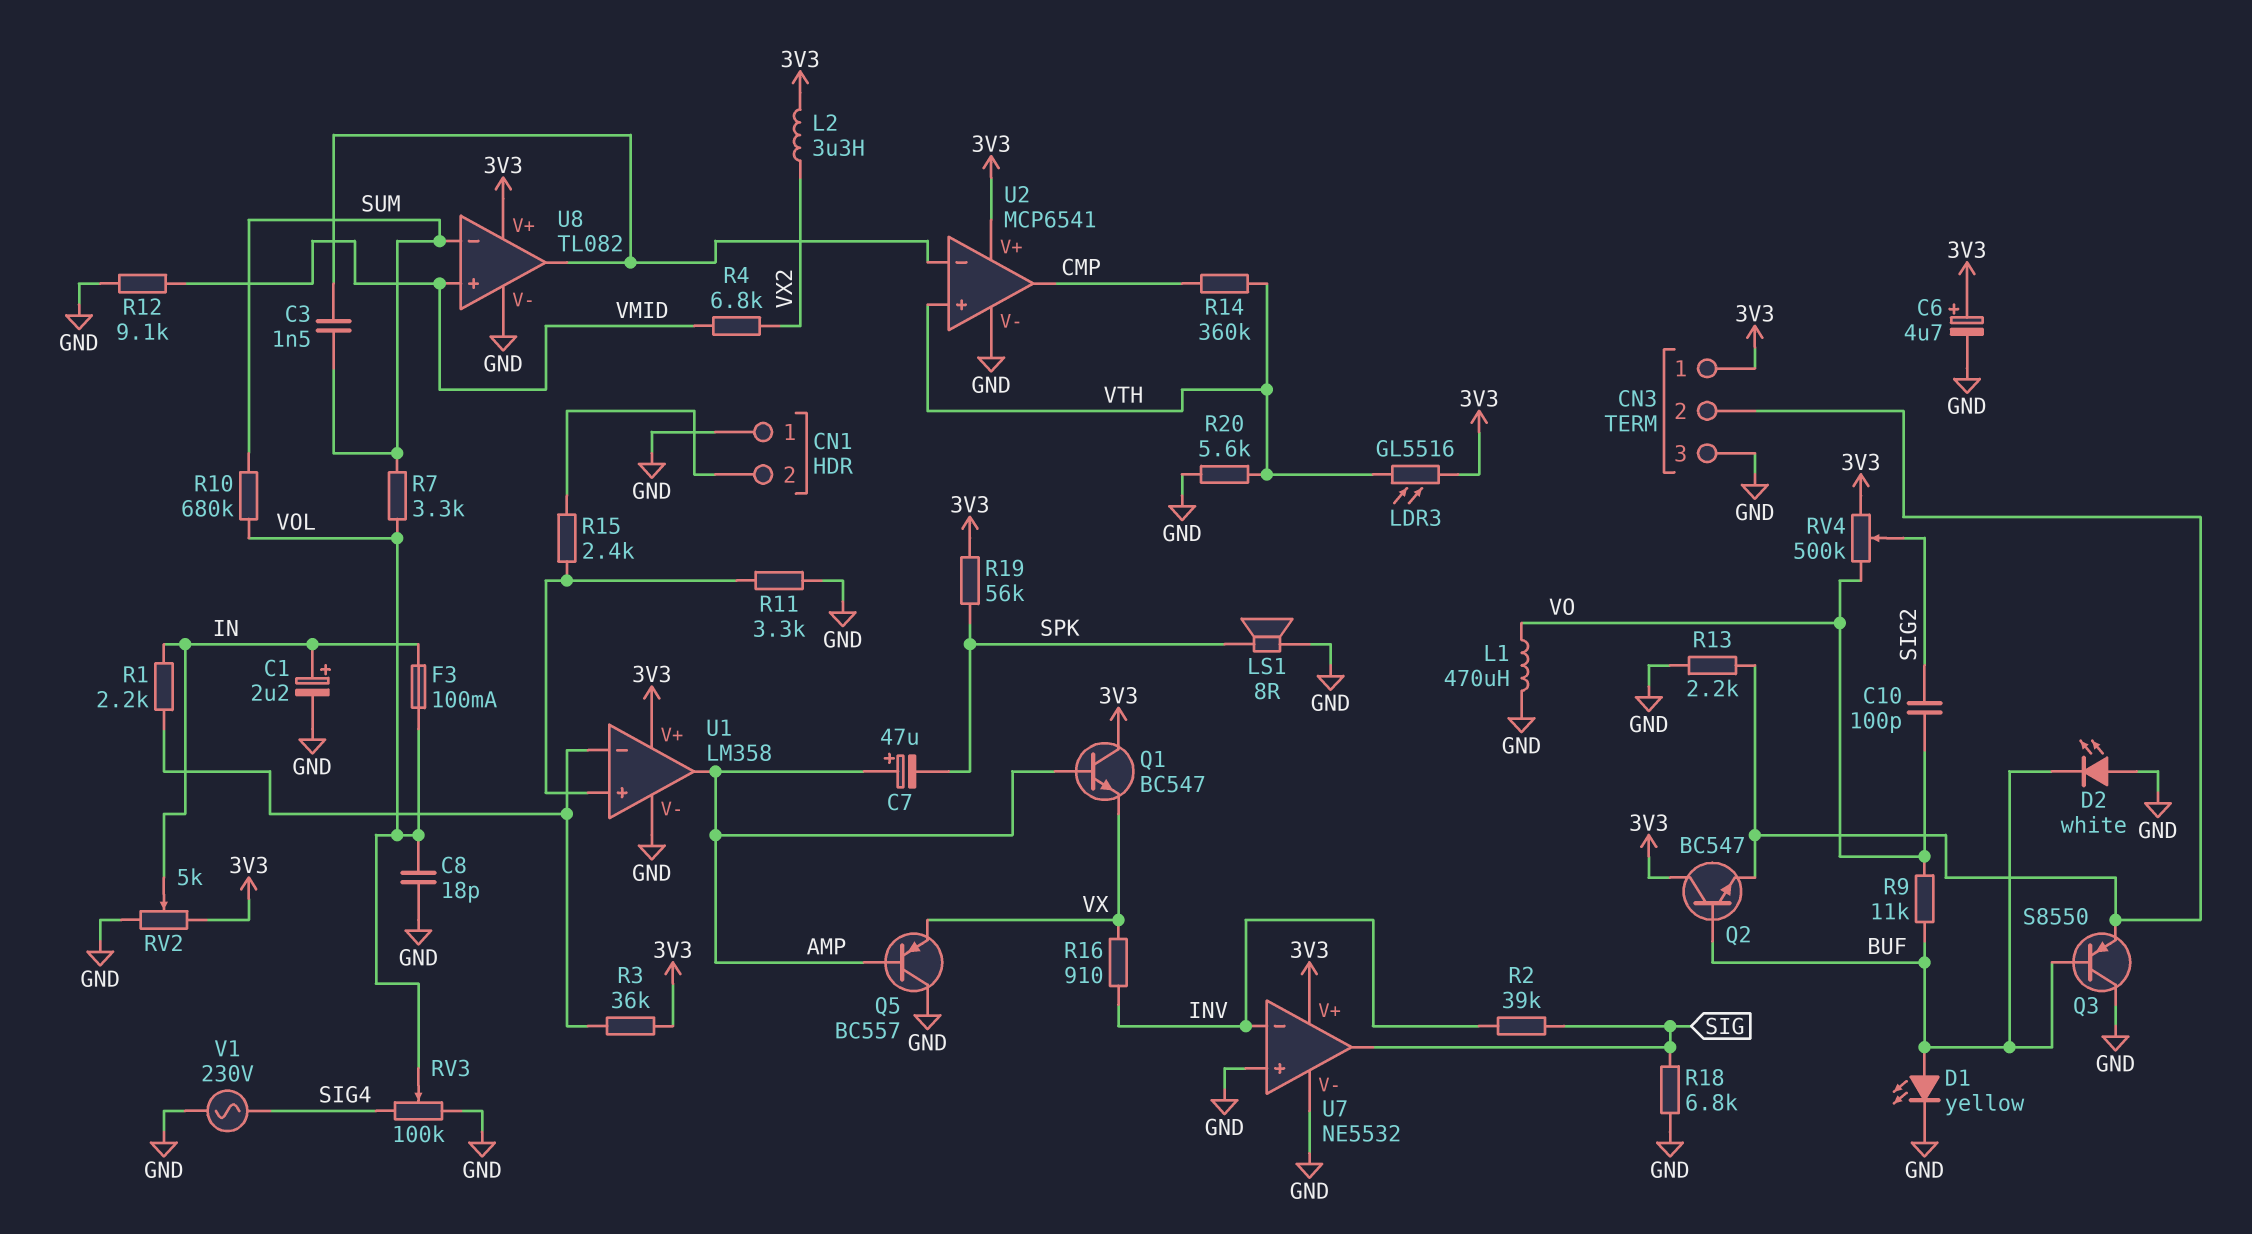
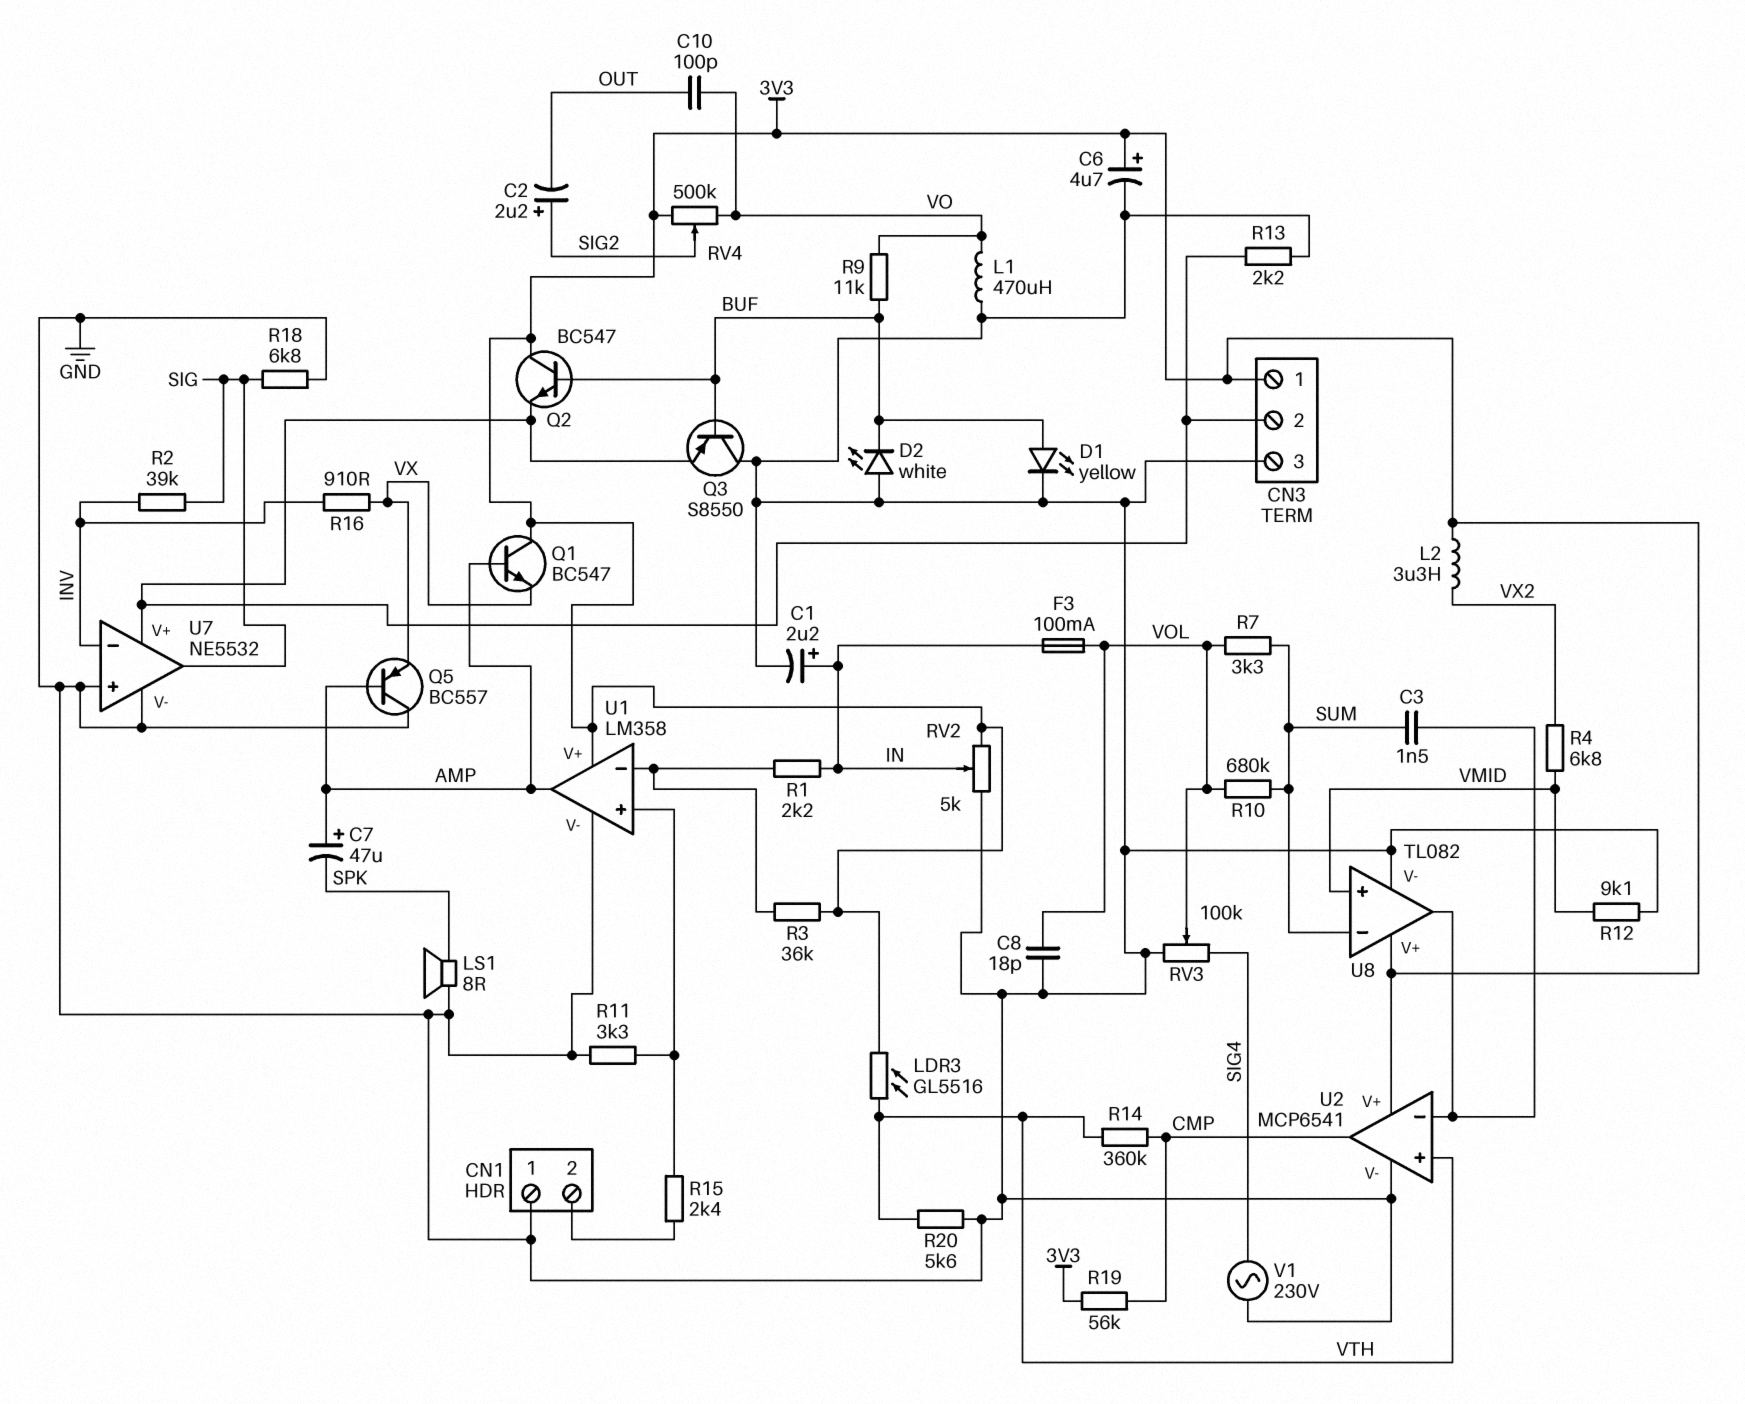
C2: none -> 2.2uF (plus SIG2, minus OUT)
C10: 100pF (SIG2, VO) -> 100pF (OUT, VO)
R19: 56k (3V3, SPK) -> 56k (3V3, CMP)
U7 pin V+: 3V3 -> CN3/2

